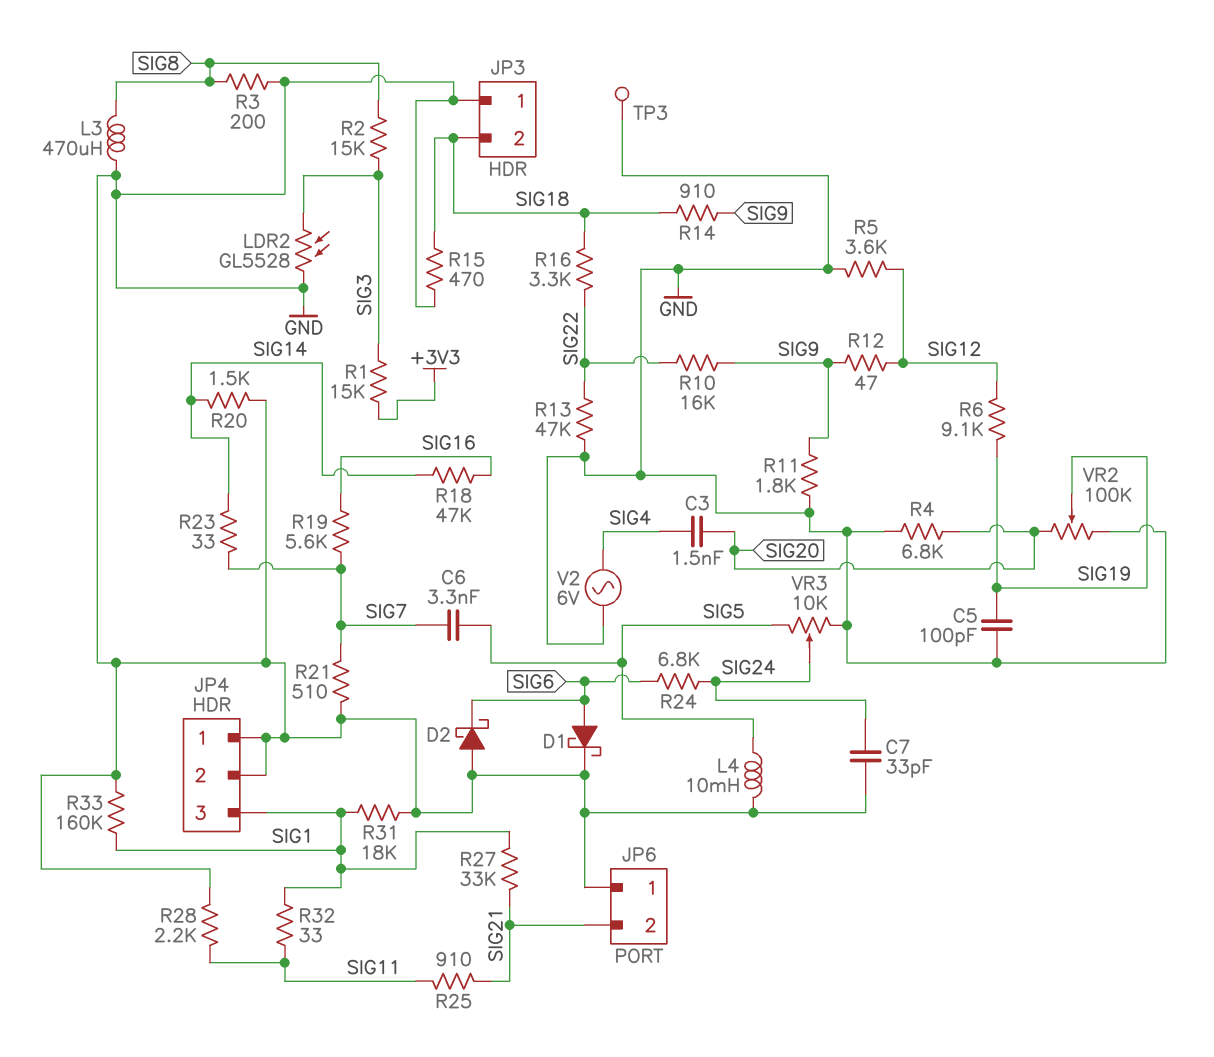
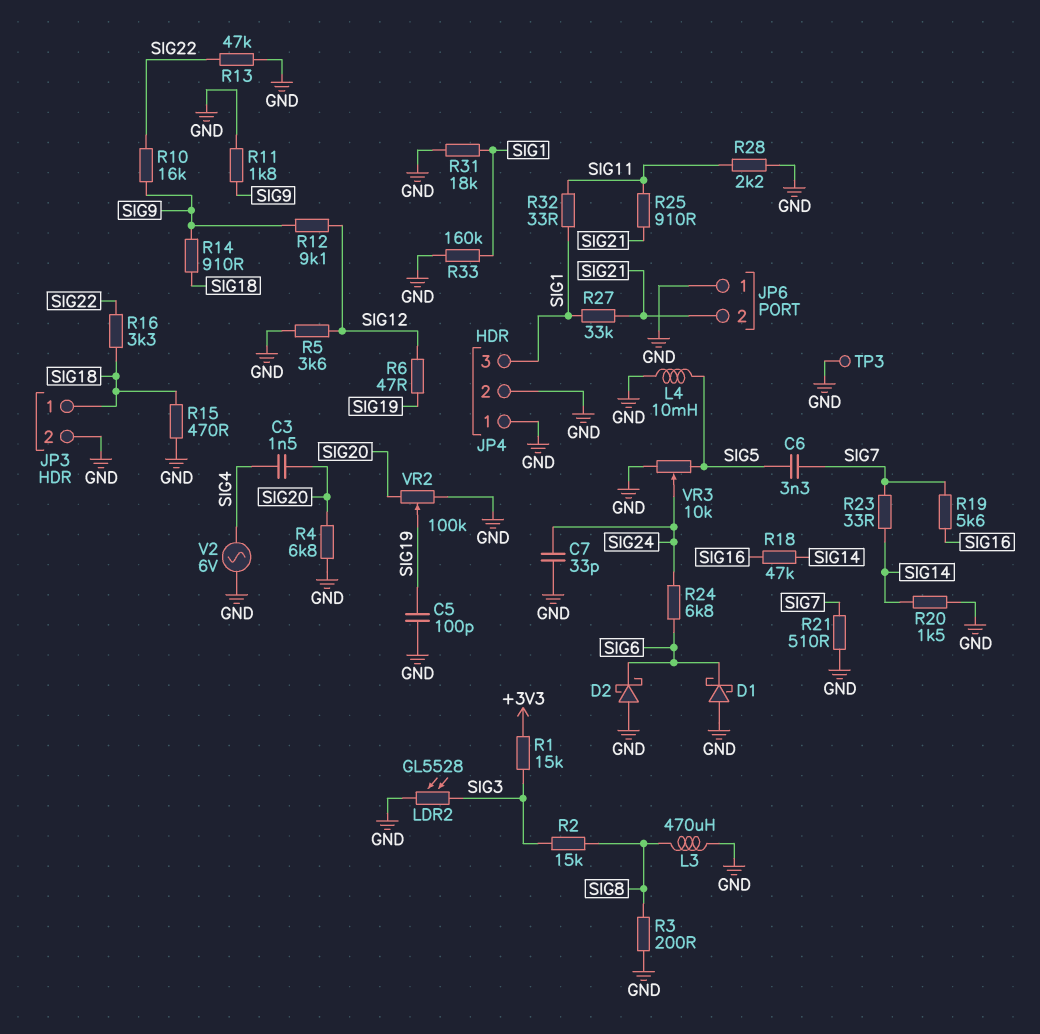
D1: schottky (A SIG6, K GND) -> schottky (A GND, K SIG6)
JP3 pin 1: GND -> SIG18
JP3 pin 2: SIG18 -> GND
R6: 9.1k (SIG12, SIG19) -> 47 (SIG12, SIG19)
R12: 47 (SIG9, SIG12) -> 9.1k (SIG9, SIG12)

